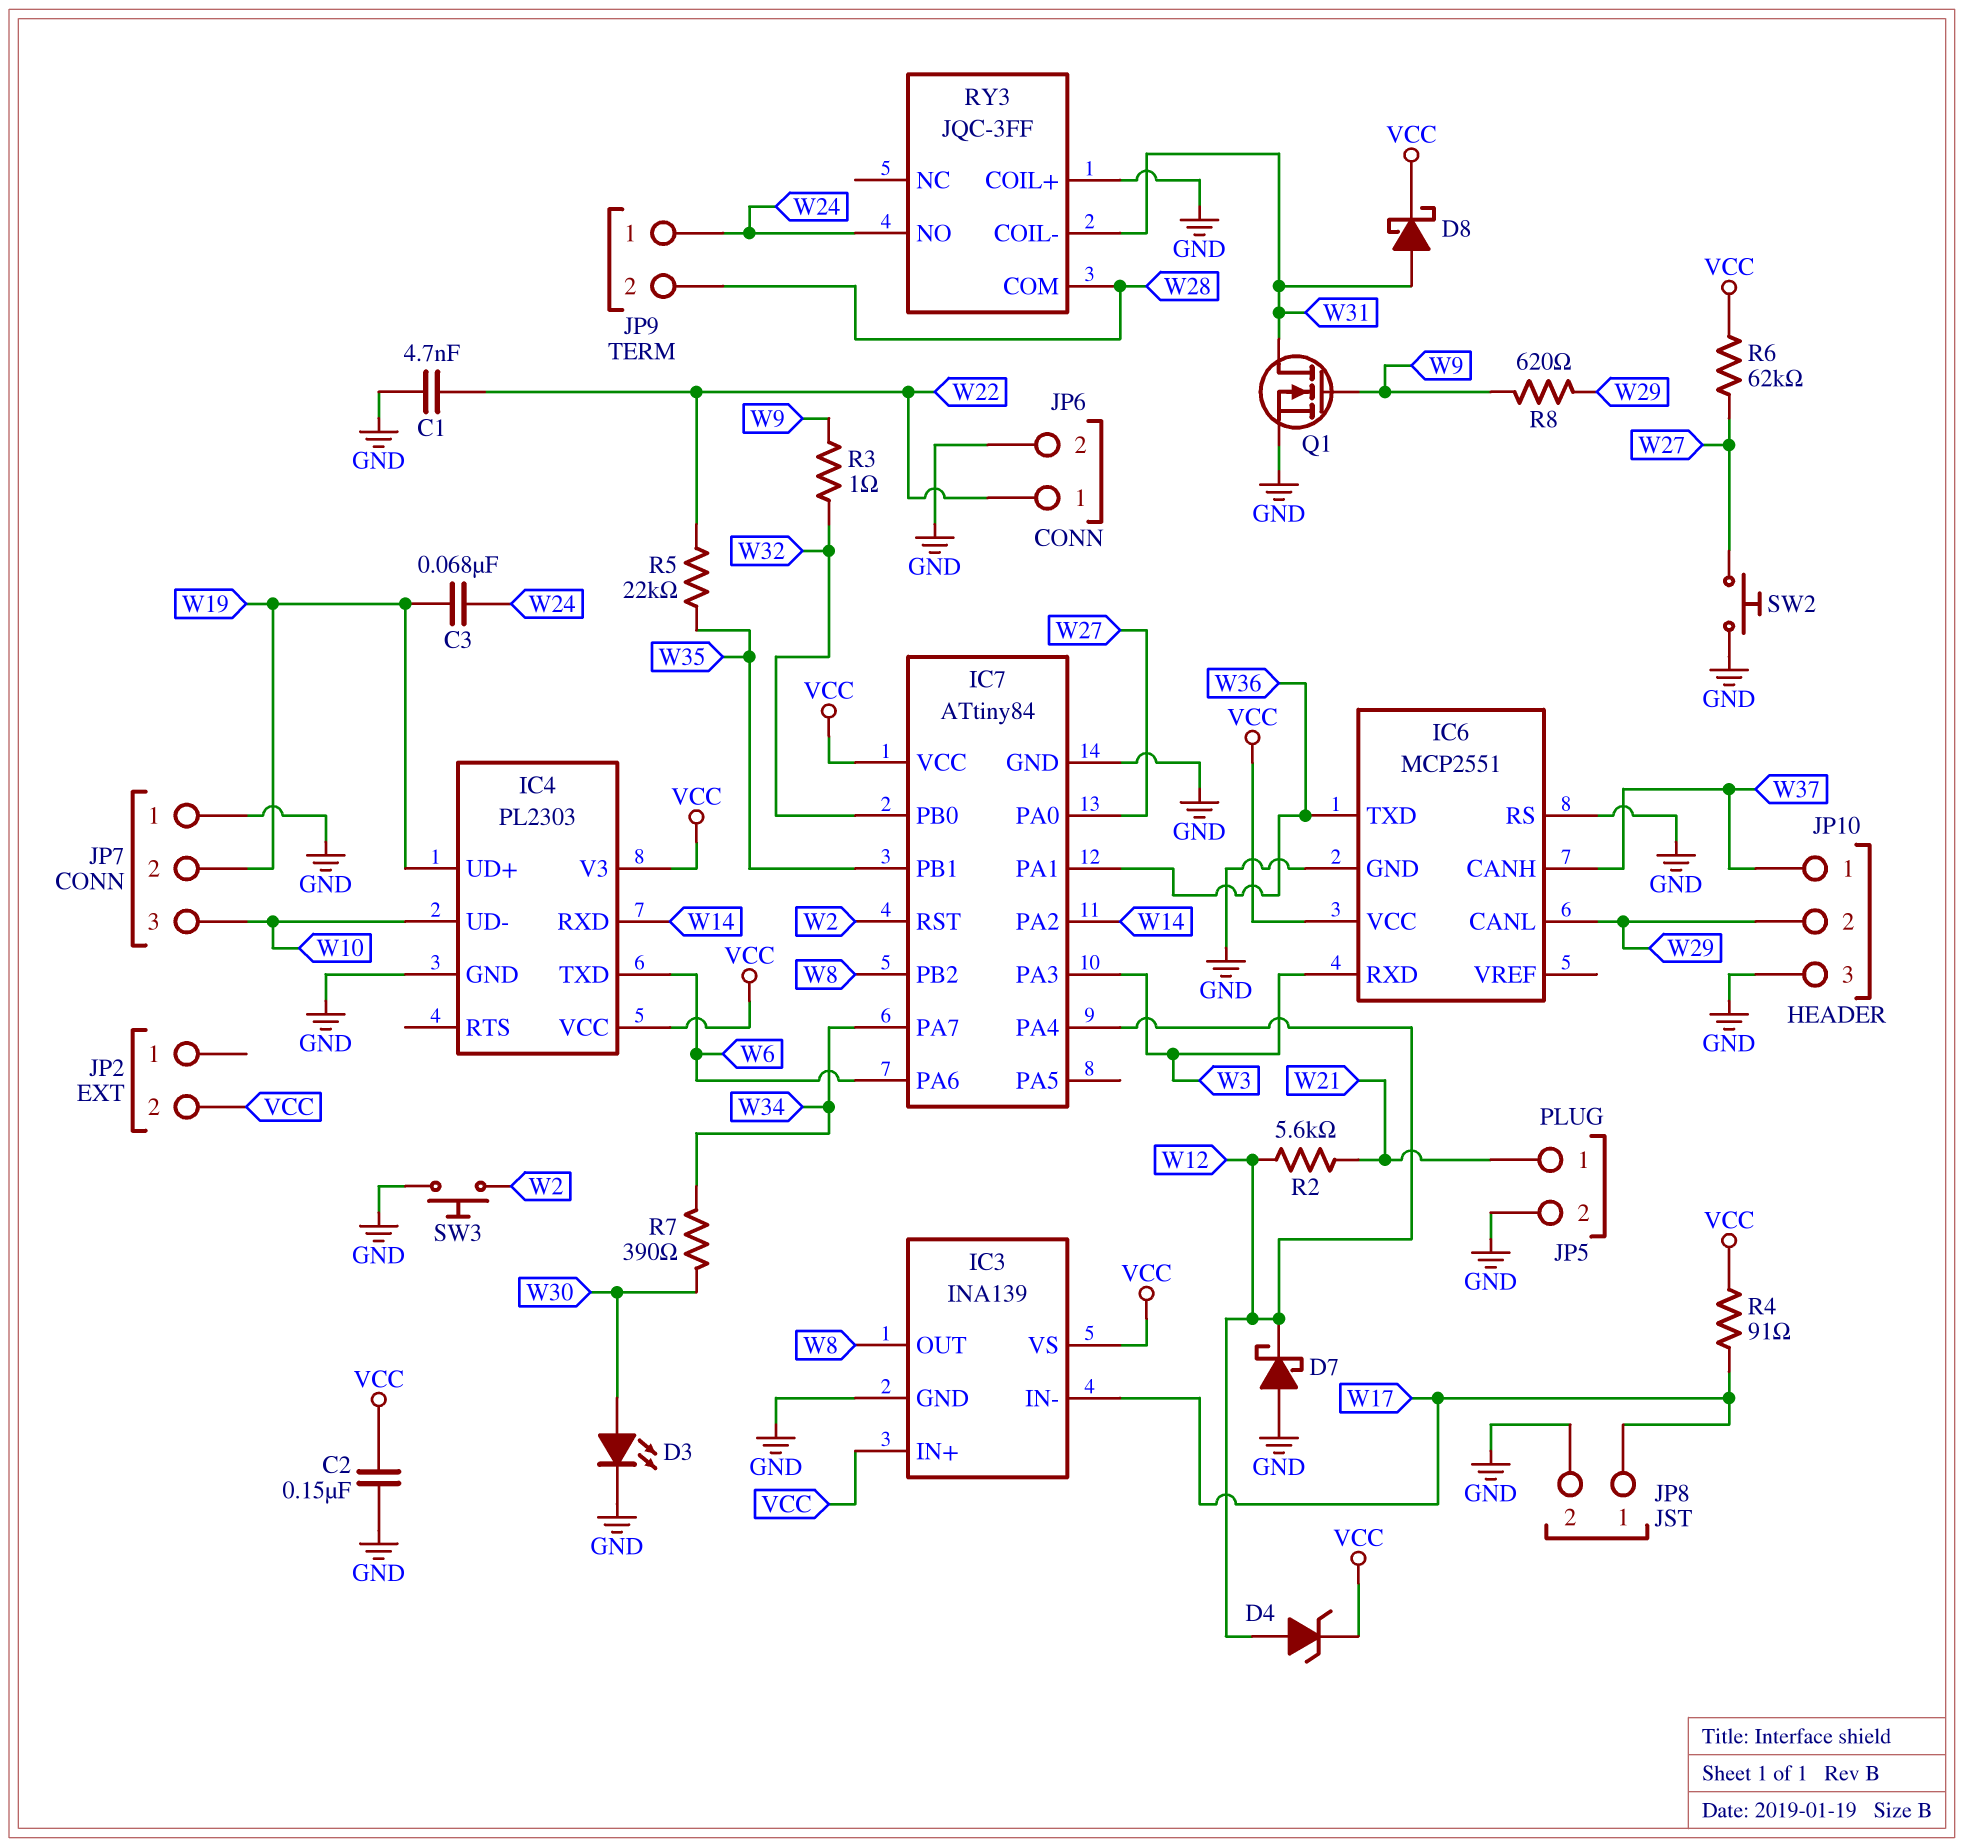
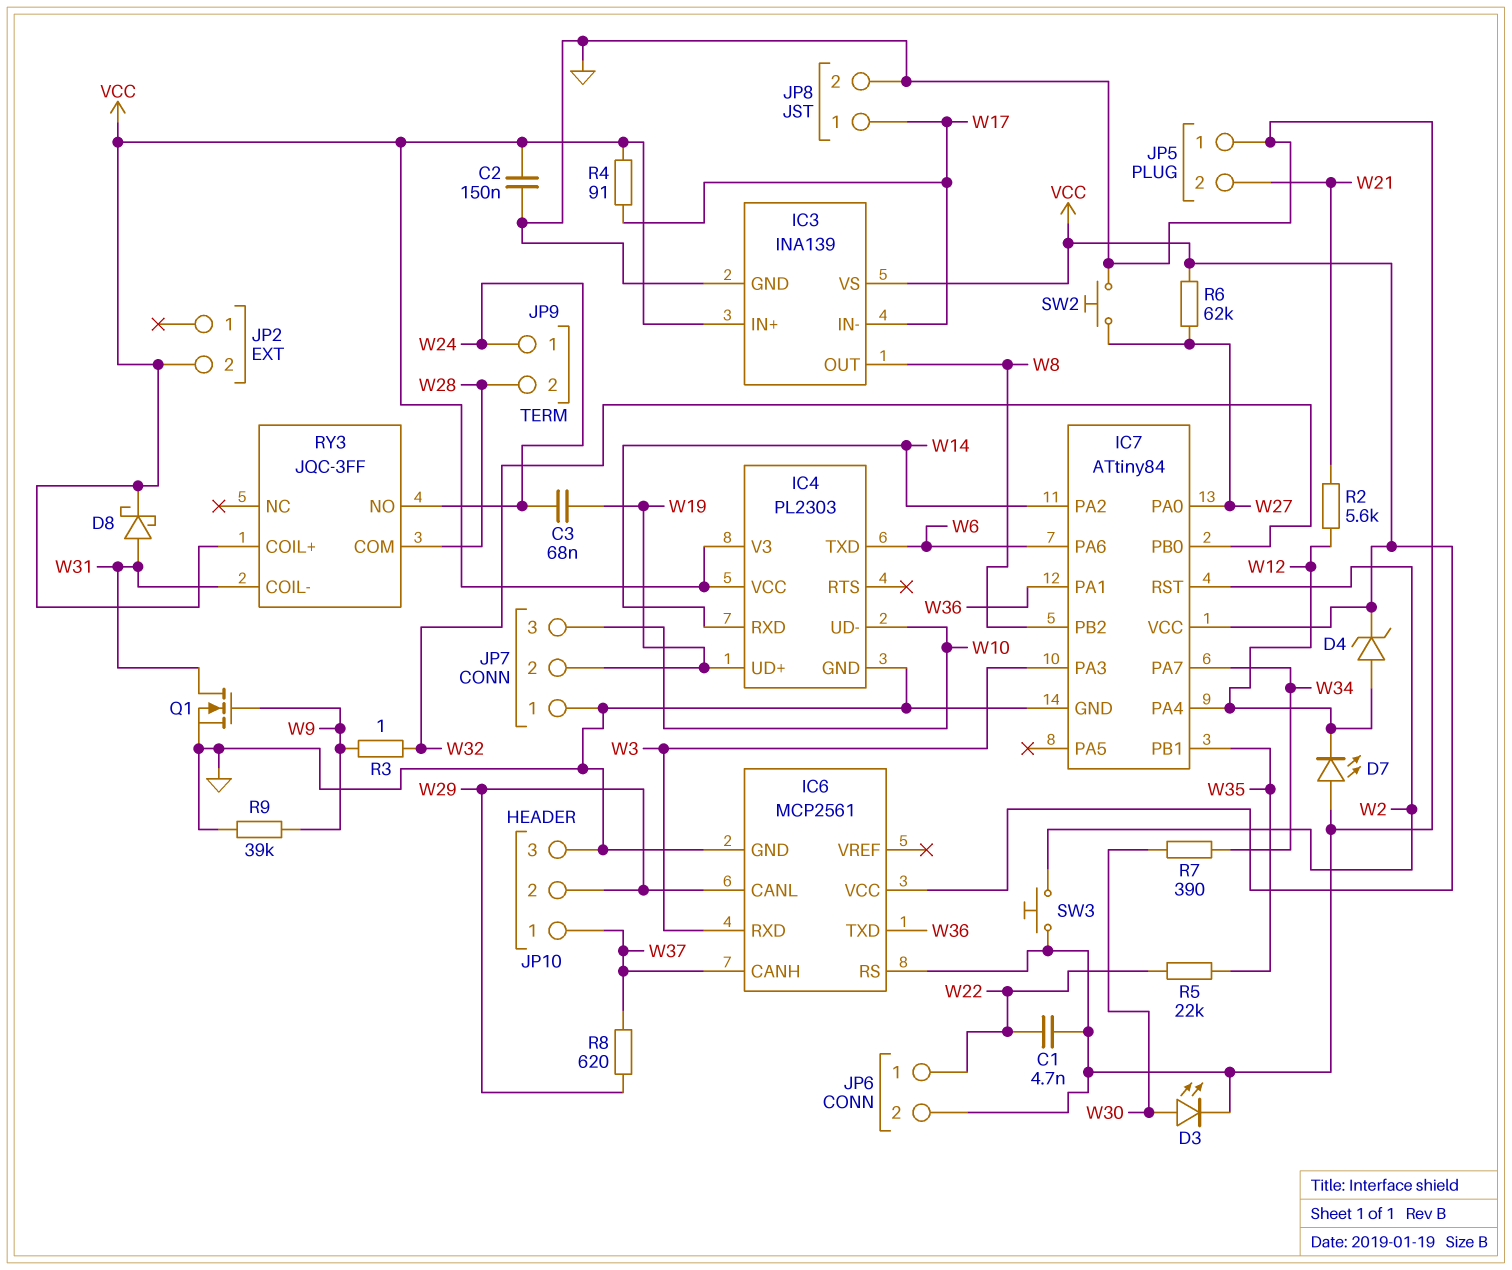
D7: schottky (A GND, K W12) -> LED (A GND, K W12)
IC6: MCP2551 -> MCP2561
JP5 pin 1: W21 -> GND
JP5 pin 2: GND -> W21
R8: 620 (W9, W29) -> 620 (W29, W37)
R9: none -> 39k (GND, W9)
RY3 pin COIL+: GND -> VCC

